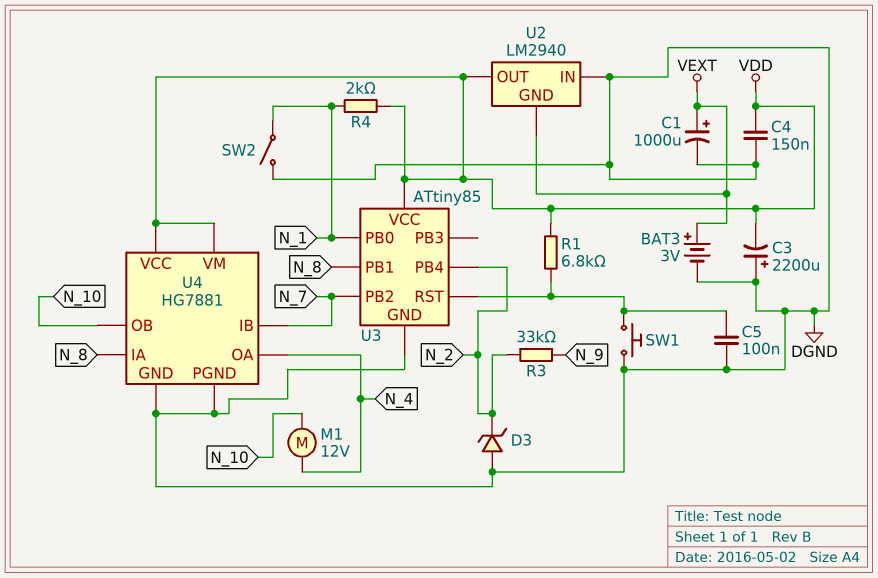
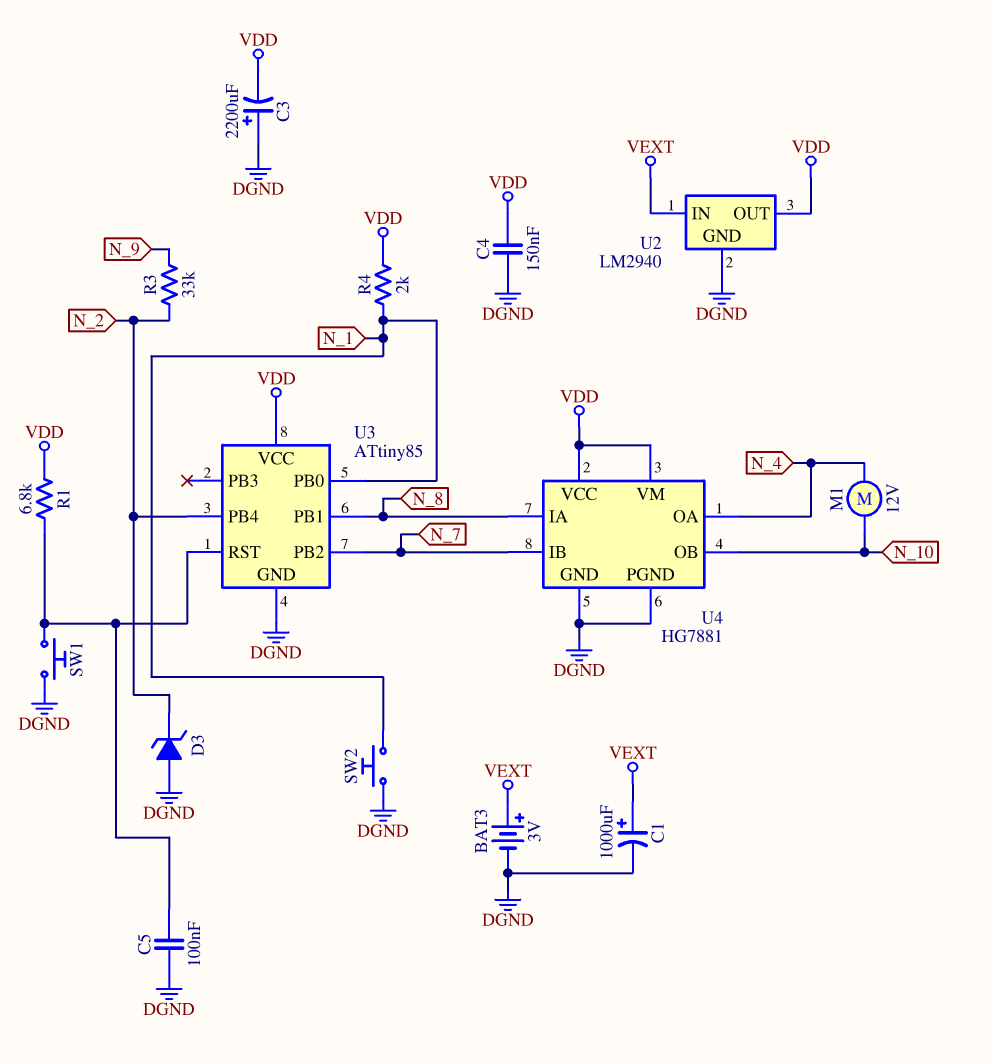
SW2: switch (DGND, N_1) -> button (DGND, N_1)
U2 pin GND: VEXT -> DGND
U2 pin IN: DGND -> VEXT

